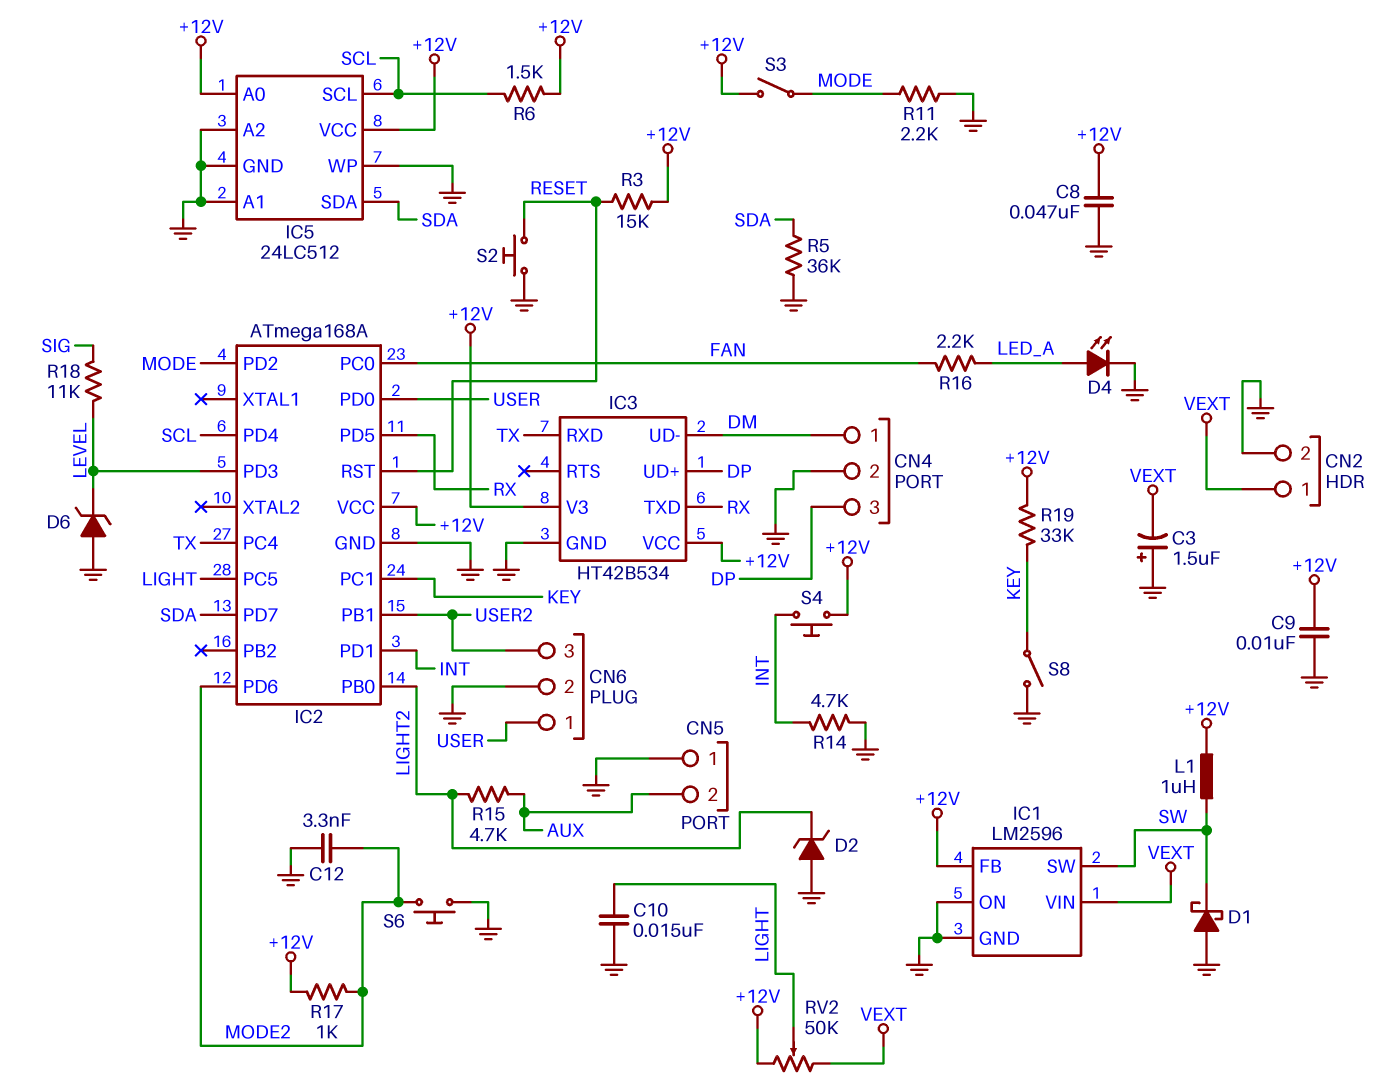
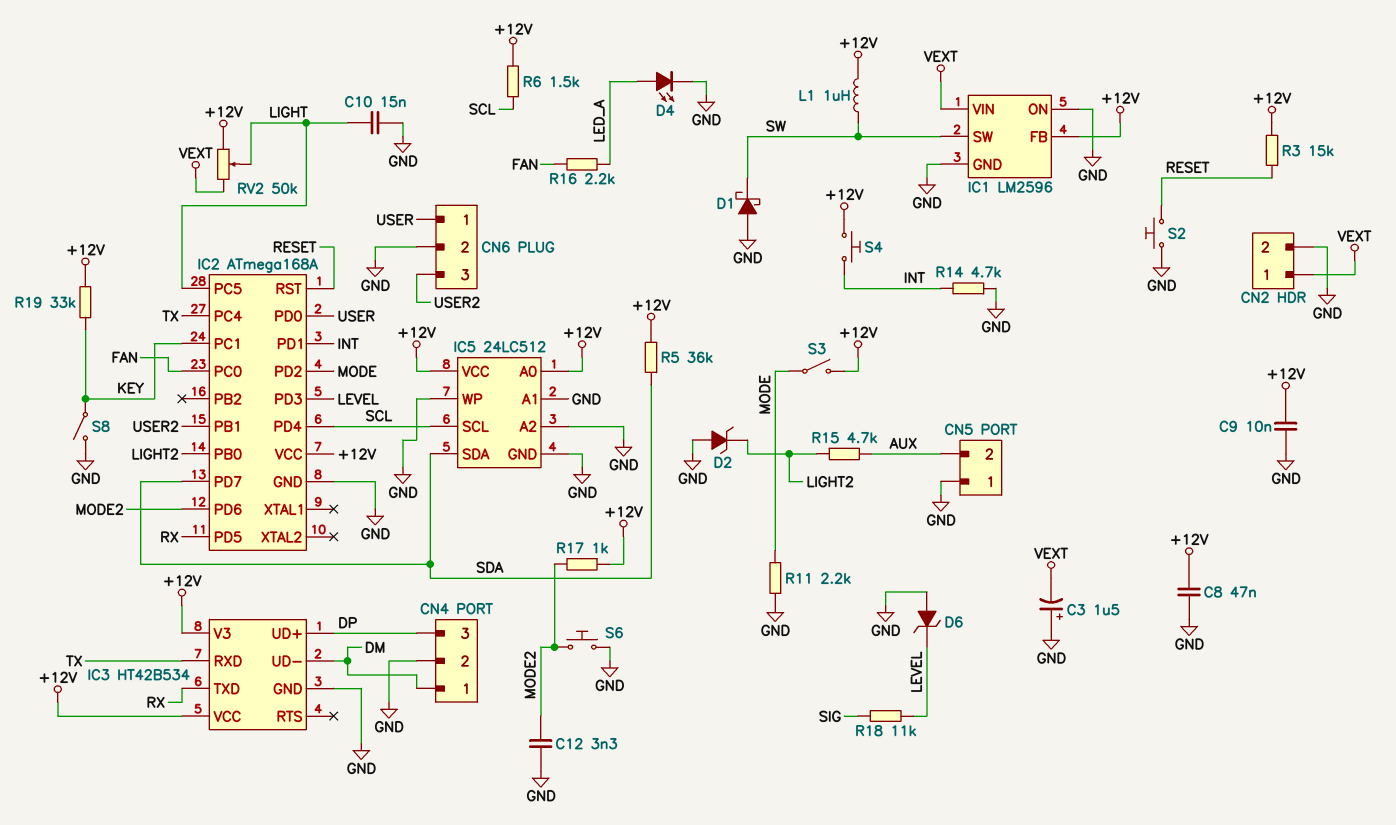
R5: 36k (GND, SDA) -> 36k (+12V, SDA)

